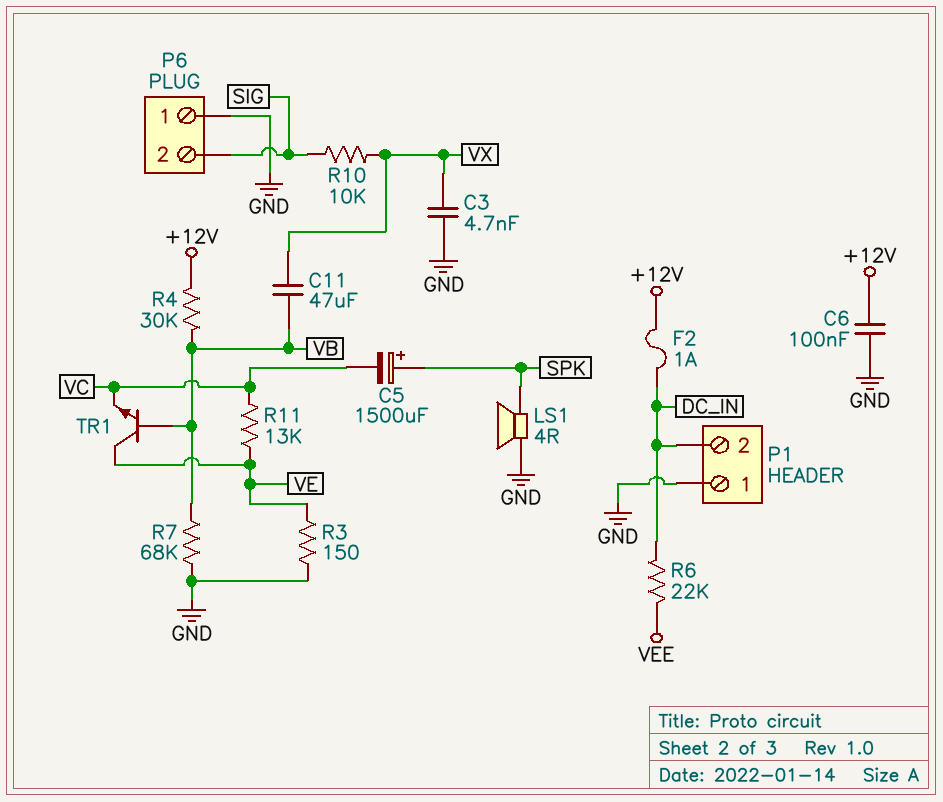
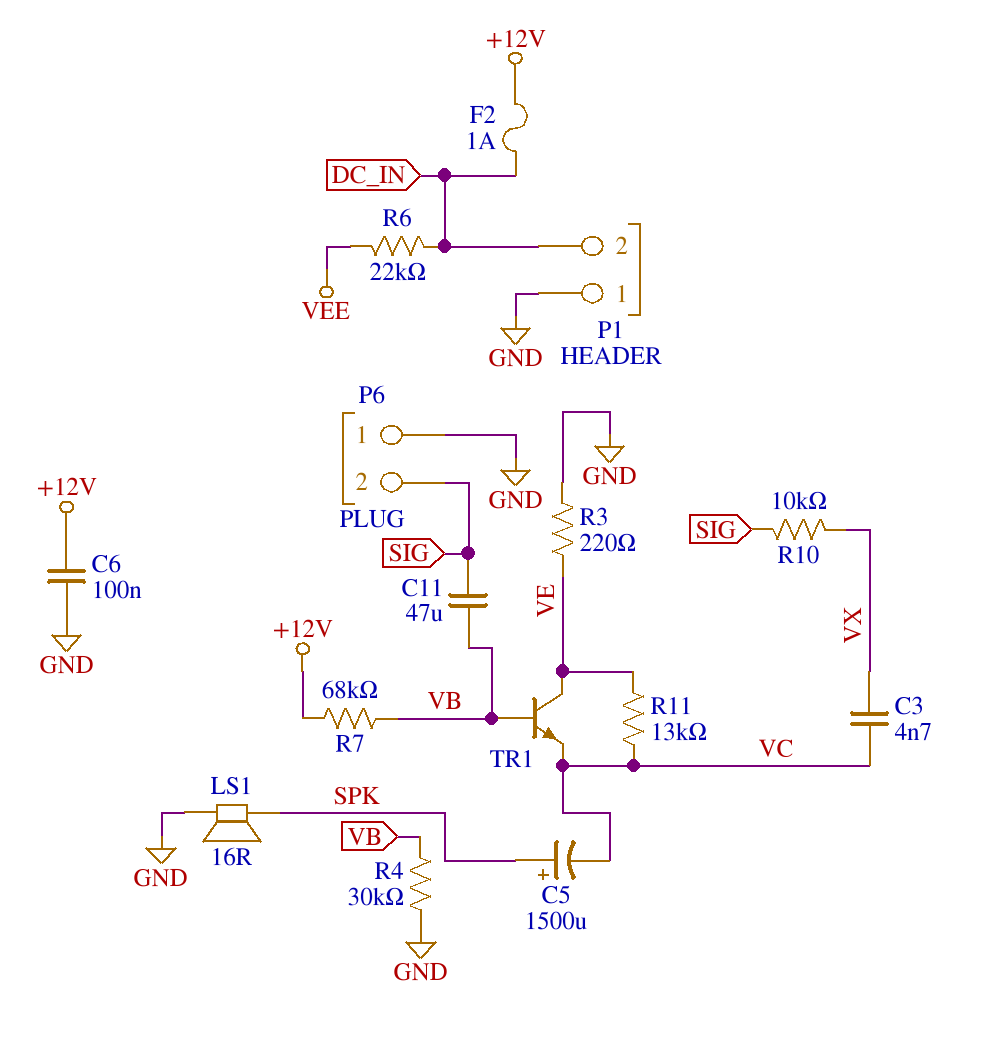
C3: 4.7nF (GND, VX) -> 4.7nF (VC, VX)
C11: 47uF (VB, VX) -> 47uF (SIG, VB)
LS1: speaker 4R (GND, SPK) -> speaker 16R (GND, SPK)
R3: 150 (GND, VE) -> 220 (GND, VE)
R4: 30k (+12V, VB) -> 30k (GND, VB)
R7: 68k (GND, VB) -> 68k (+12V, VB)

